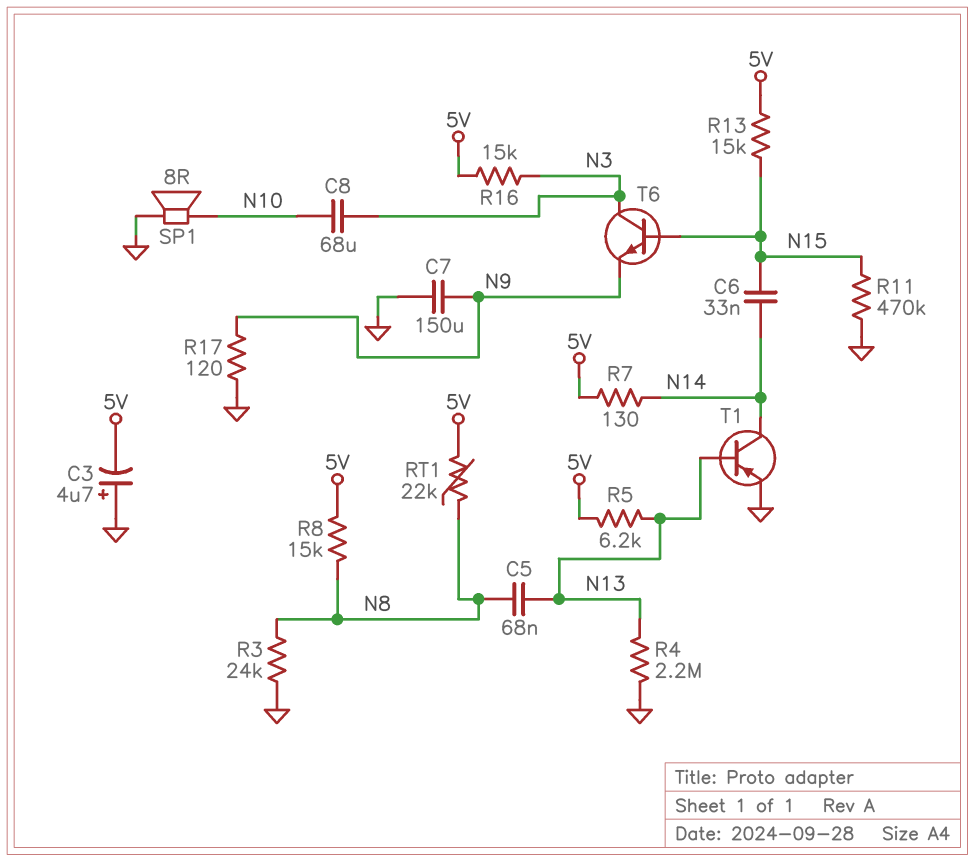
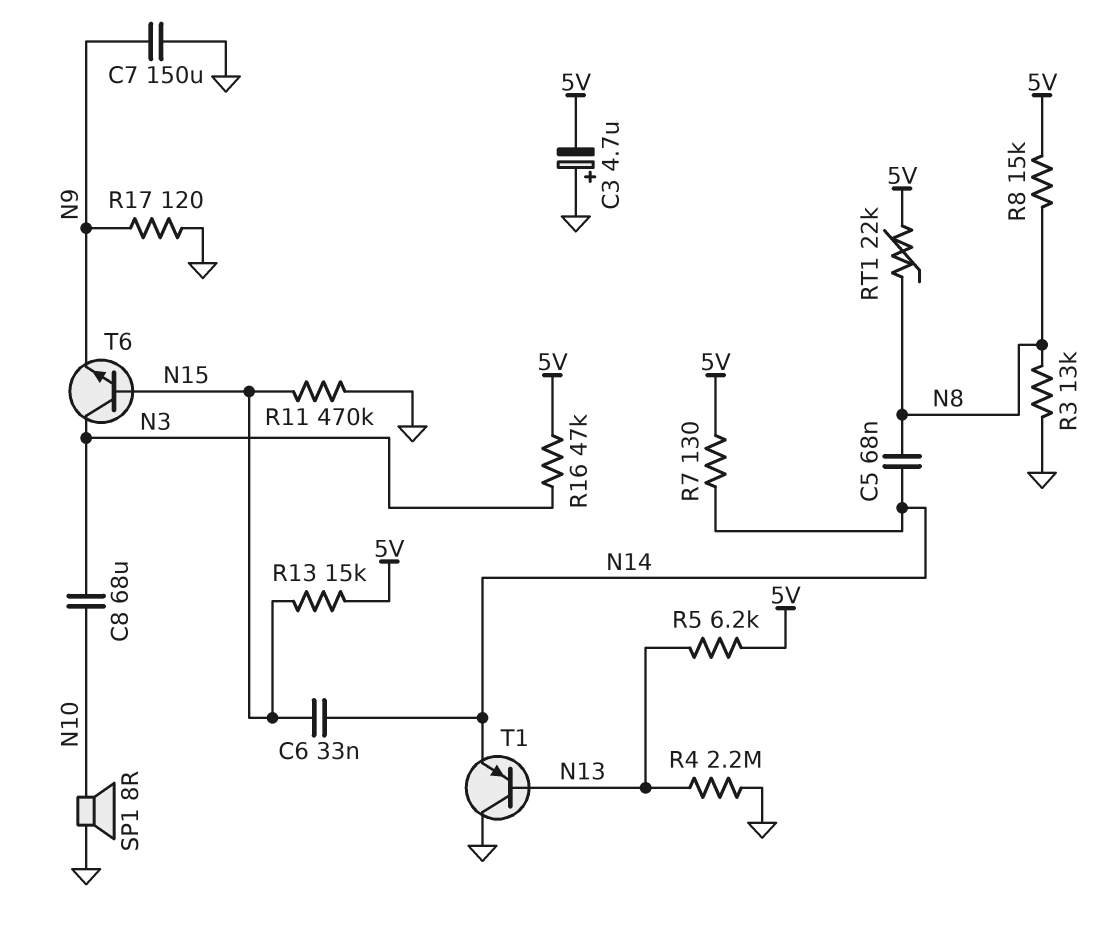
C5: 68nF (N8, N13) -> 68nF (N8, N14)
R3: 24k (GND, N8) -> 13k (GND, N8)
R16: 15k (5V, N3) -> 47k (5V, N3)
T1: PNP (B N13, C N14, E GND) -> PNP (B N13, C GND, E N14)

